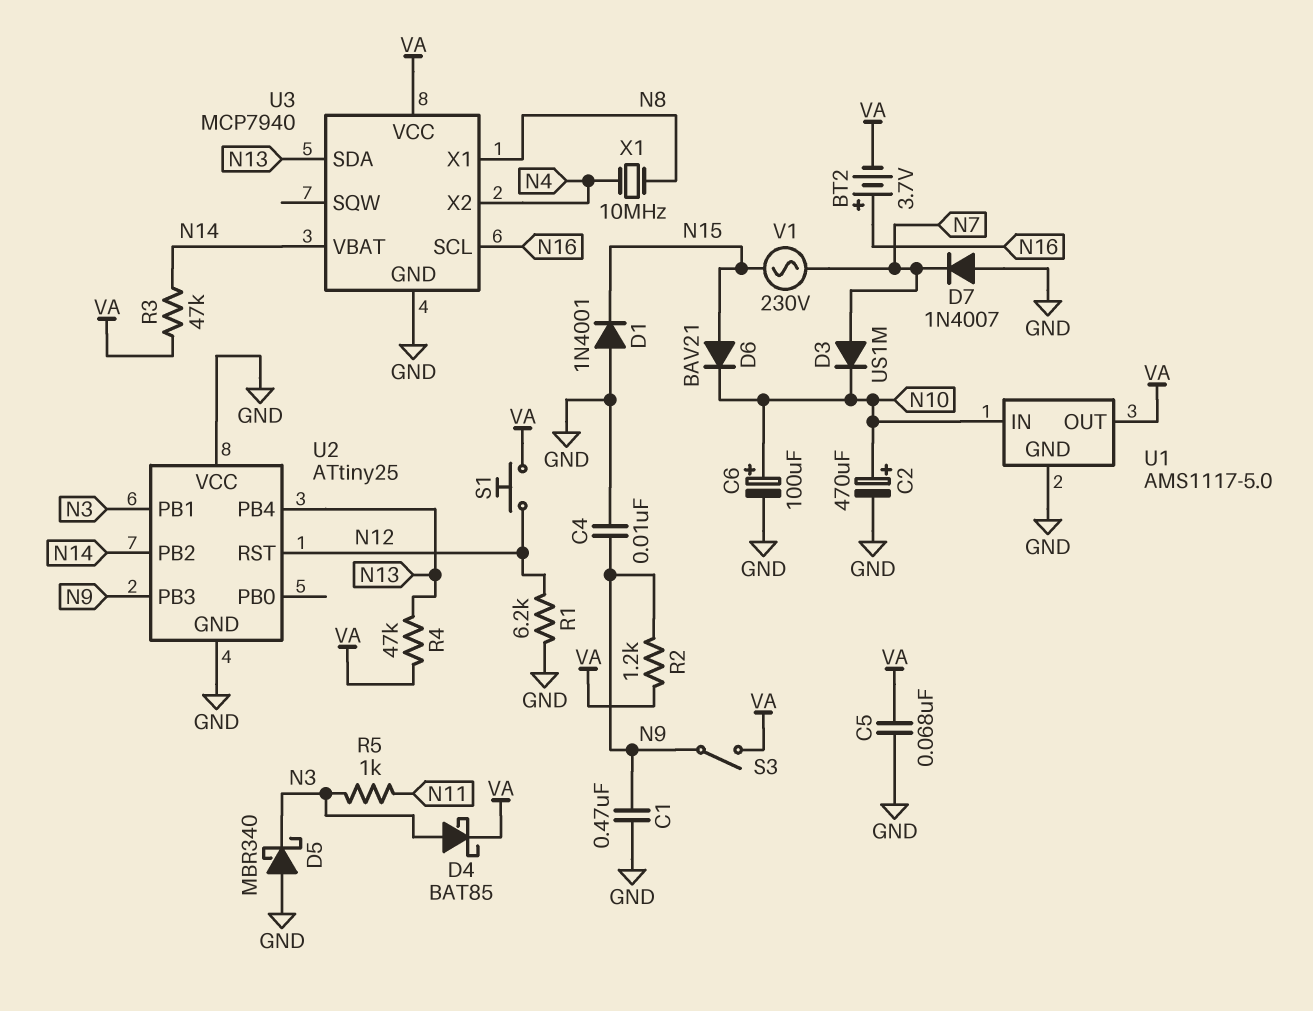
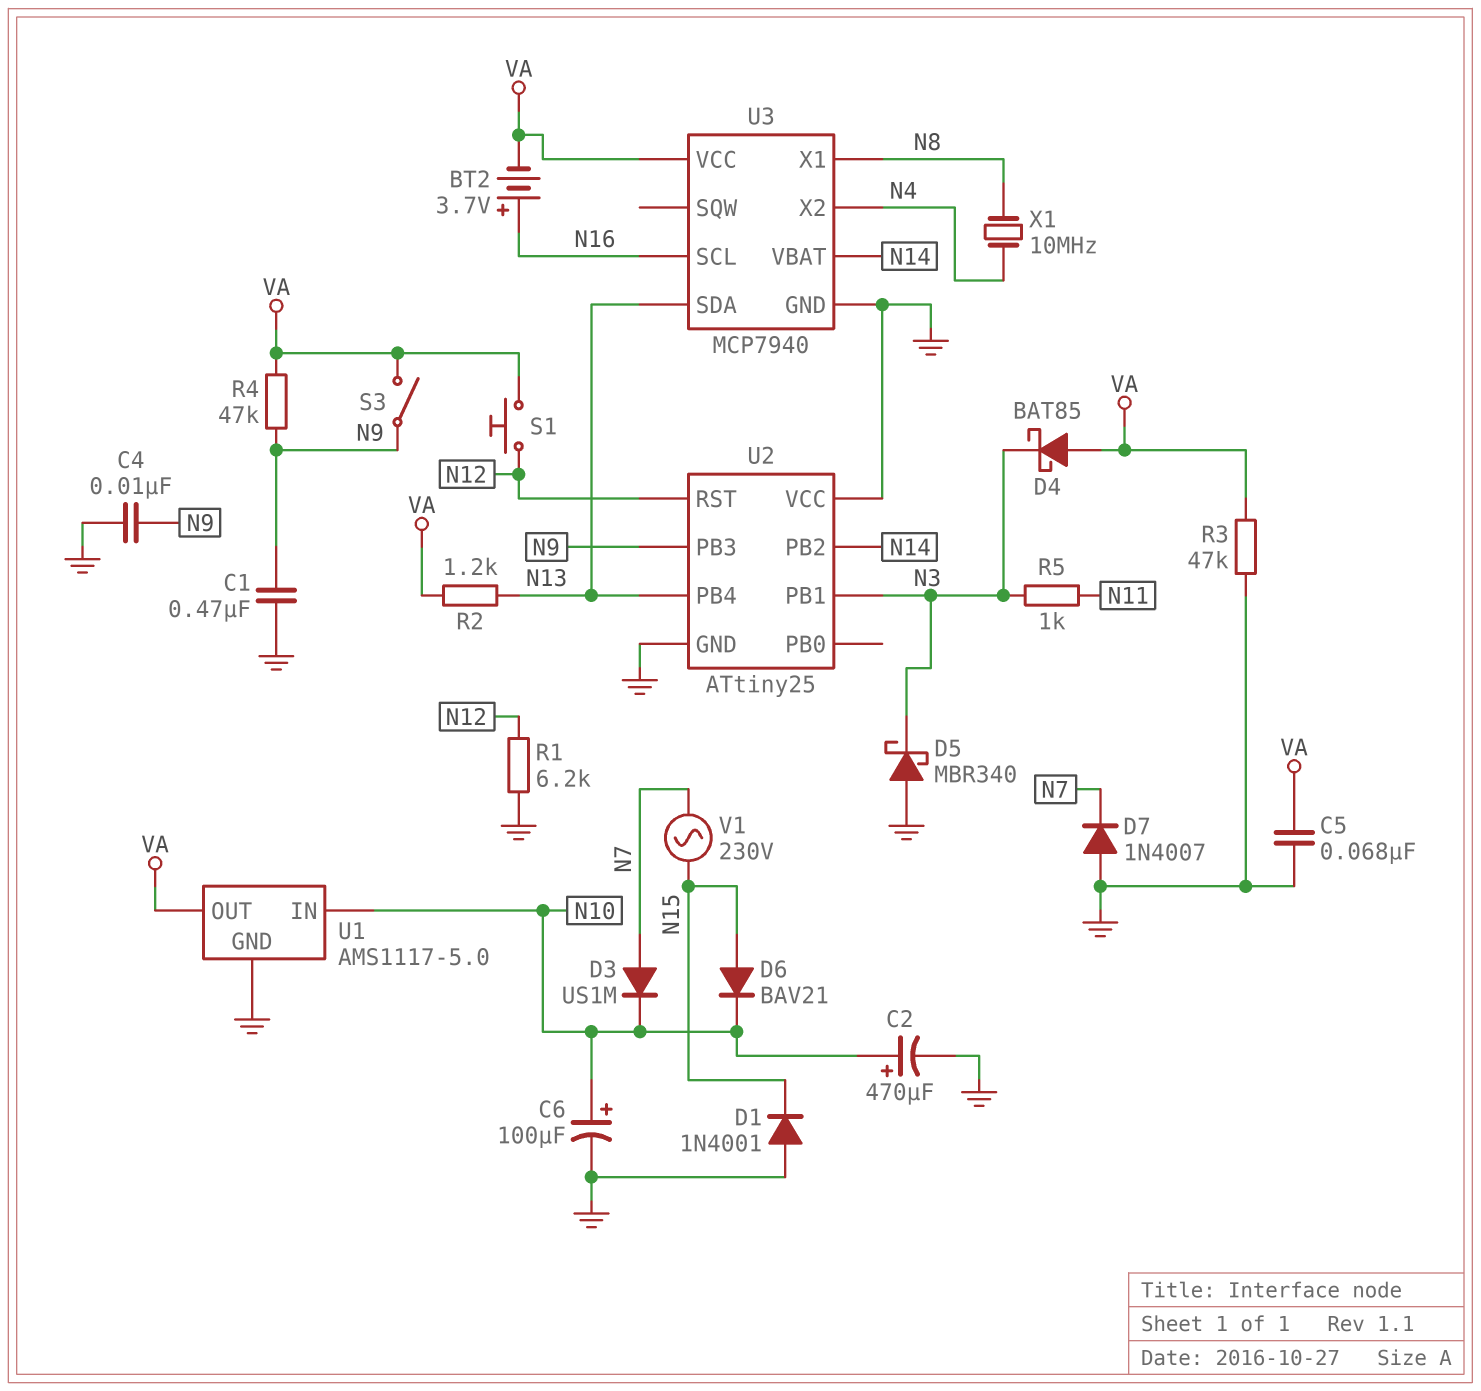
D4: schottky BAT85 (A N3, K VA) -> schottky BAT85 (A VA, K N3)
R2: 1.2k (N9, VA) -> 1.2k (N13, VA)
R3: 47k (N14, VA) -> 47k (GND, VA)
R4: 47k (N13, VA) -> 47k (N9, VA)

